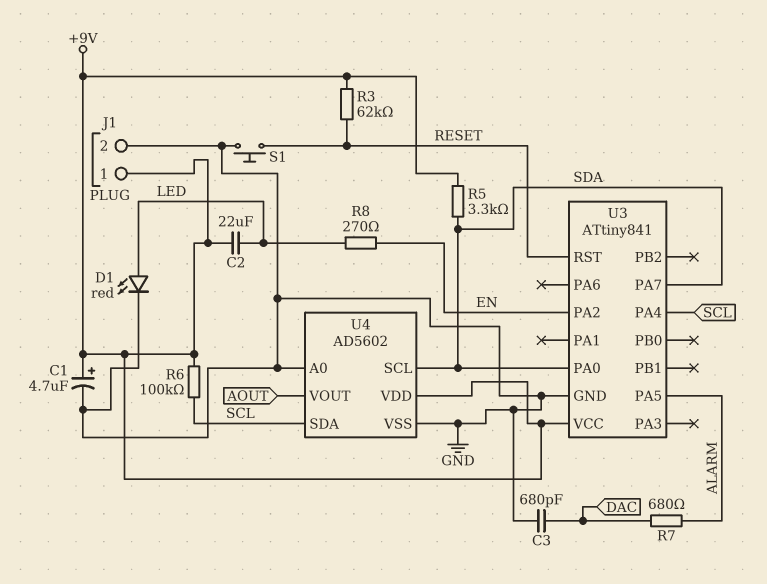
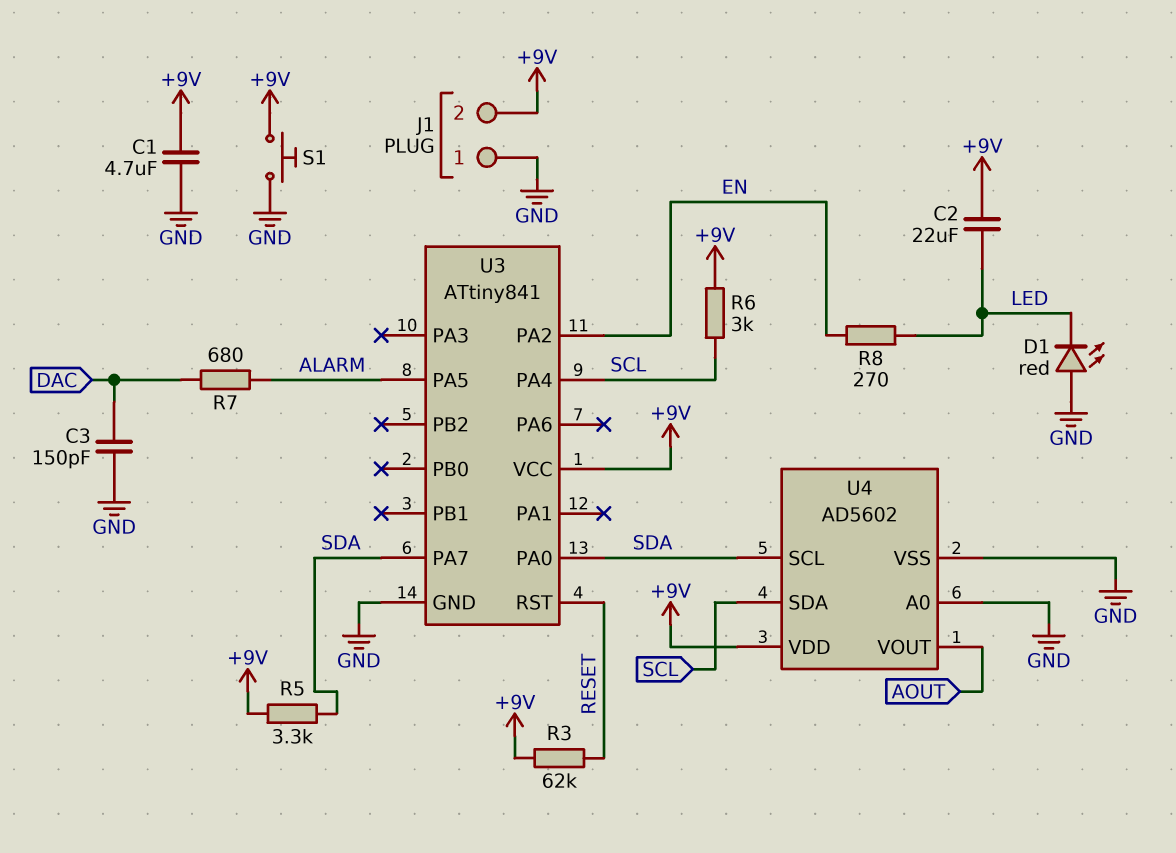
C1: 4.7uF (plus +9V, minus GND) -> 4.7uF (+9V, GND)
C3: 680pF (DAC, GND) -> 150pF (DAC, GND)
D1: LED red (A LED, K GND) -> LED red (A GND, K LED)
J1 pin 1: +9V -> GND
J1 pin 2: GND -> +9V
R6: 100k (+9V, SCL) -> 3k (+9V, SCL)
S1: button (GND, RESET) -> button (+9V, GND)

